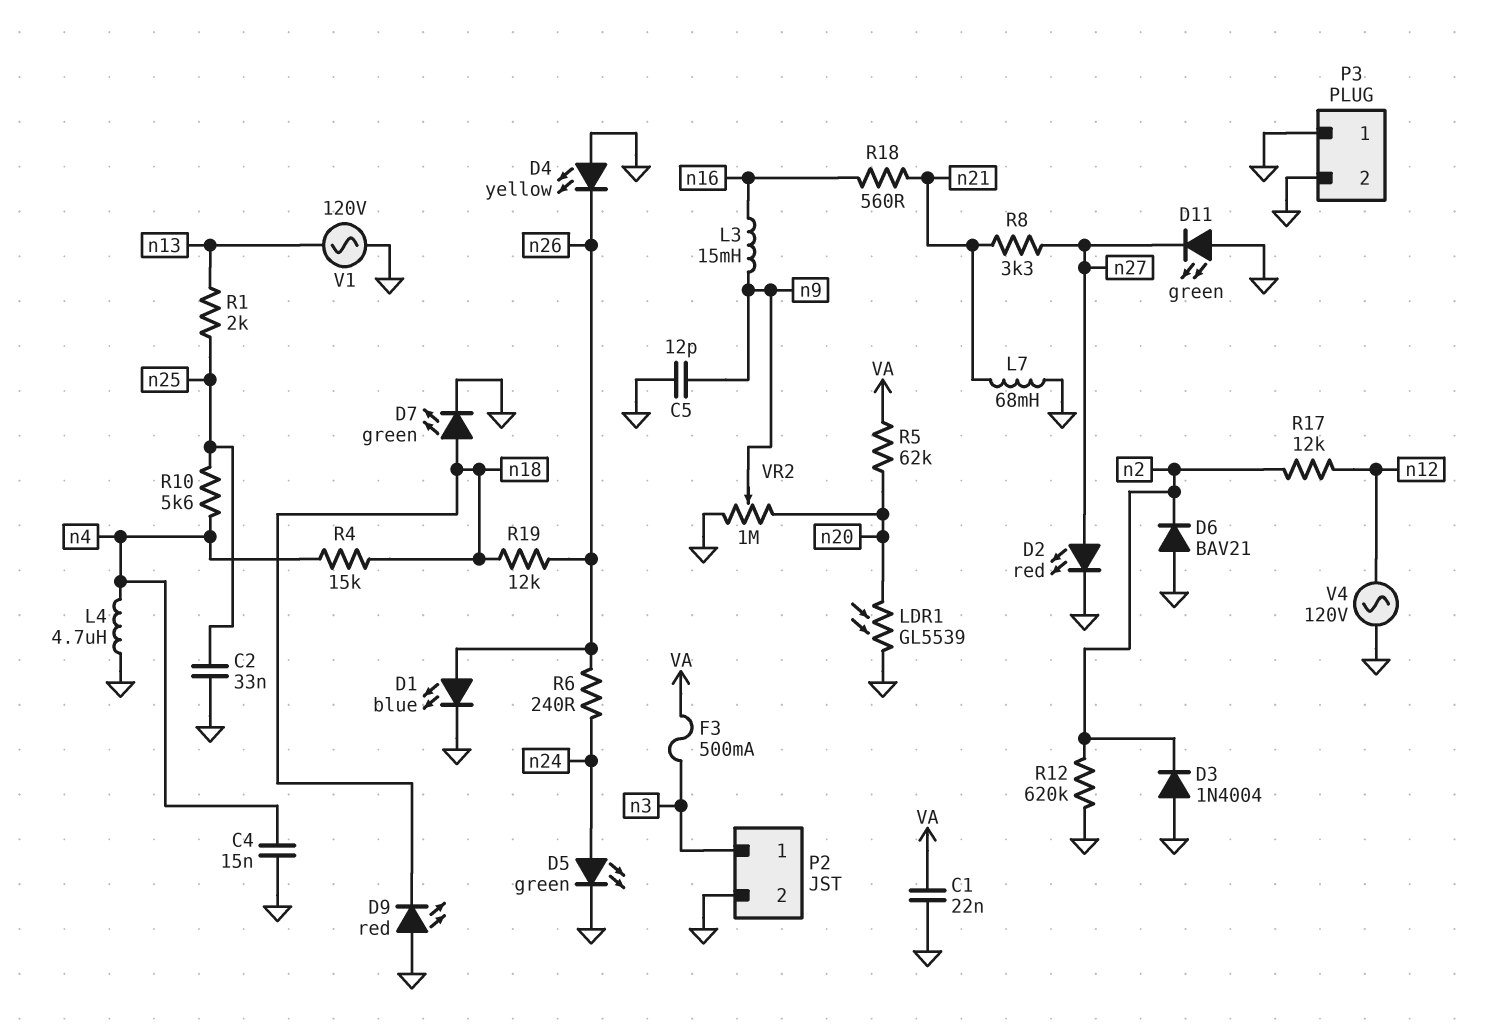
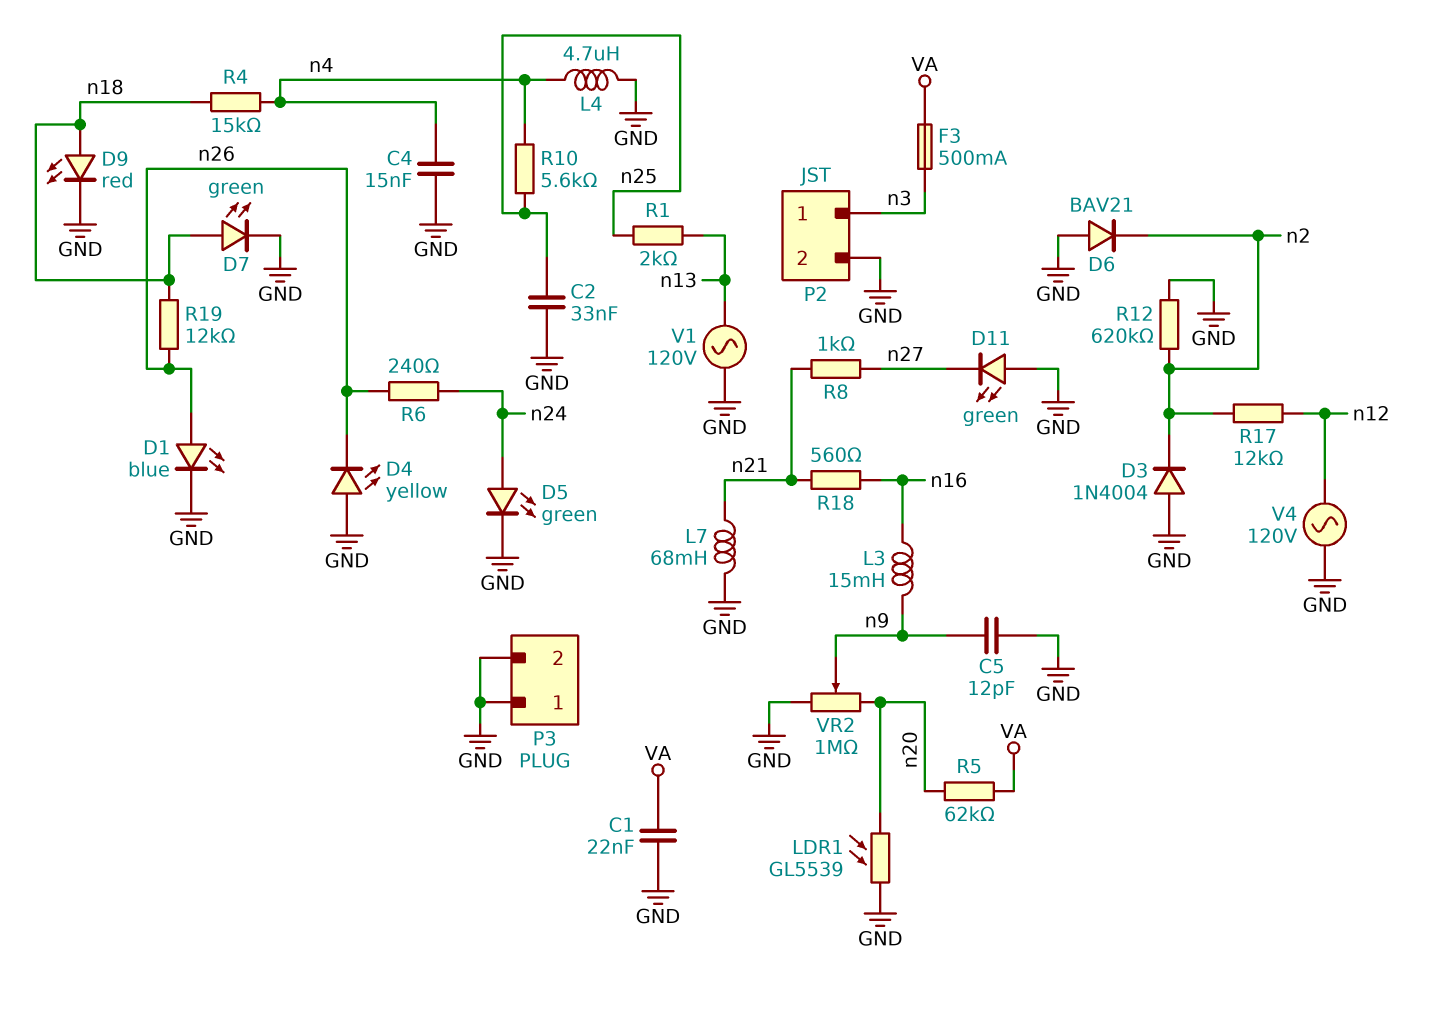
D2: LED red (A n27, K GND) -> none
D9: LED red (A GND, K n18) -> LED red (A n18, K GND)
R8: 3.3k (n21, n27) -> 1k (n21, n27)

